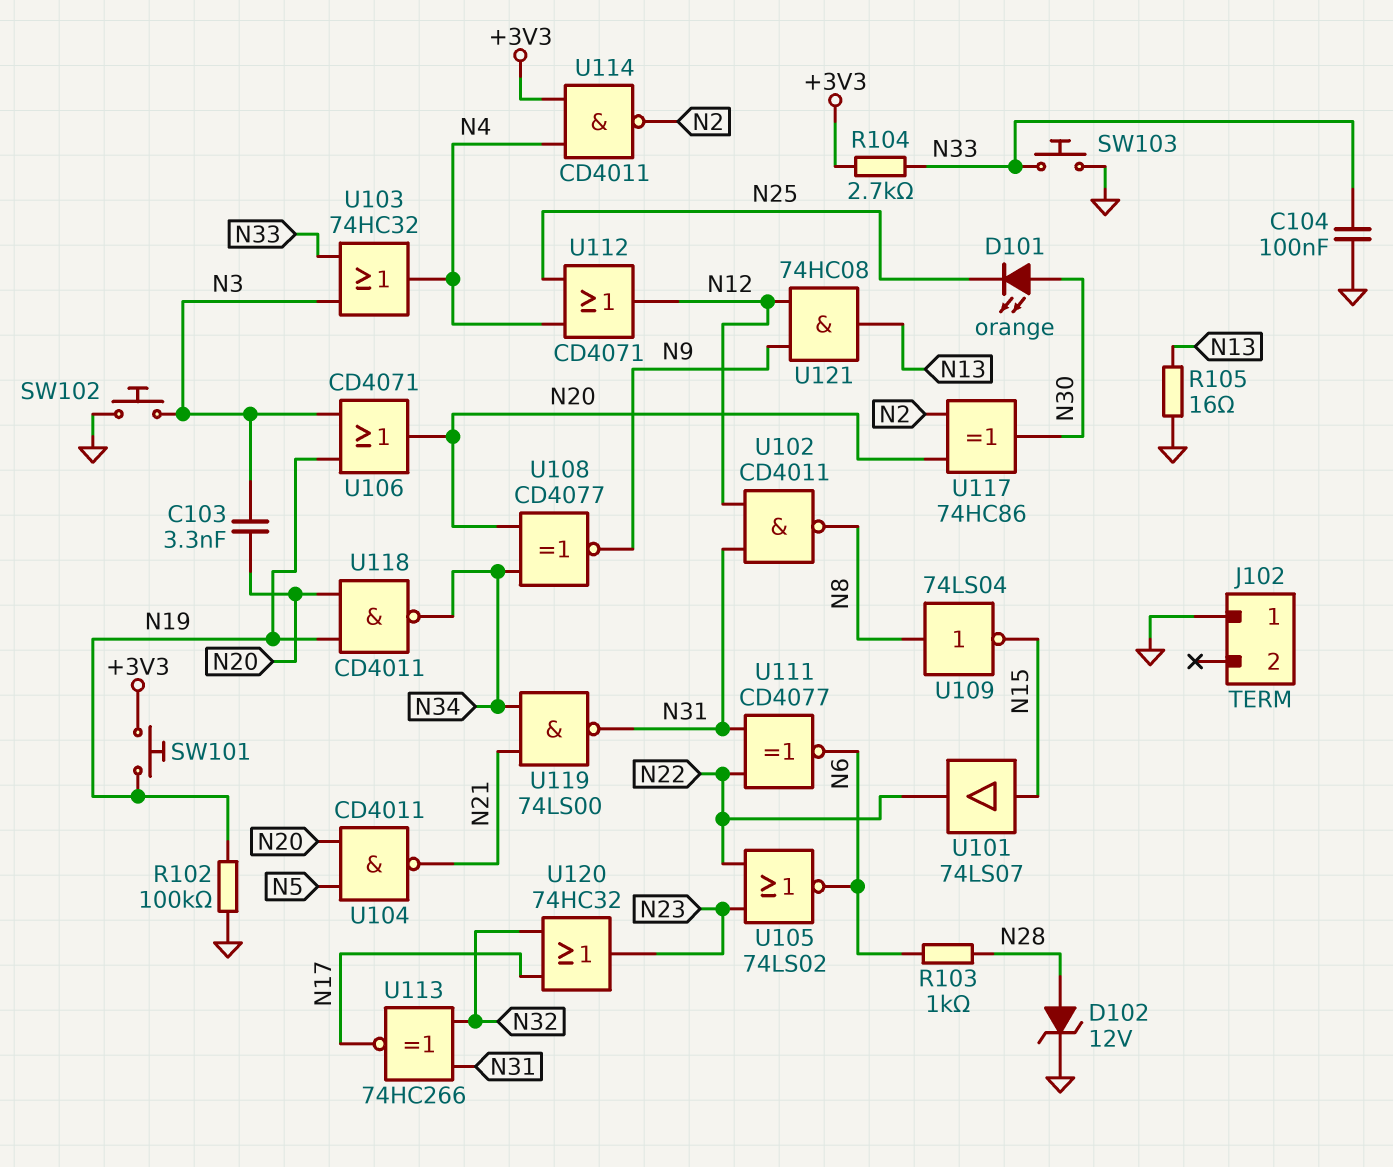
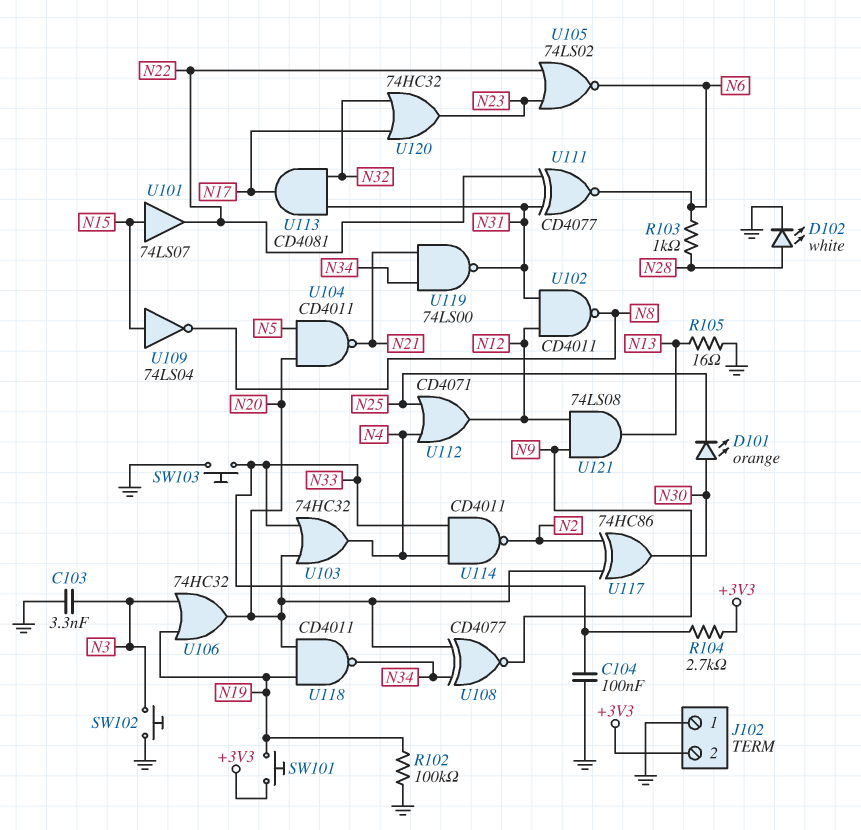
C103: 3.3nF (N3, N20) -> 3.3nF (GND, N3)
D102: zener 12V (A N28, K GND) -> LED white (A N28, K GND)
J102 pin 2: none -> +3V3
U103: OR 74HC32 (in N3, in N33, out N4) -> OR 74HC32 (in N20, in N33, out N4)
U106: OR CD4071 (in N3, in N19, out N20) -> OR 74HC32 (in N3, in N19, out N20)
U109: NOT 74LS04 (in N8, out N15) -> NOT 74LS04 (in N15, out N8)
U113: XNOR 74HC266 (in N31, in N32, out N17) -> AND CD4081 (in N31, in N32, out N17)
U114: NAND CD4011 (in +3V3, in N4, out N2) -> NAND CD4011 (in N4, in N33, out N2)
U121: AND 74HC08 (in N9, in N12, out N13) -> AND 74LS08 (in N9, in N12, out N13)

